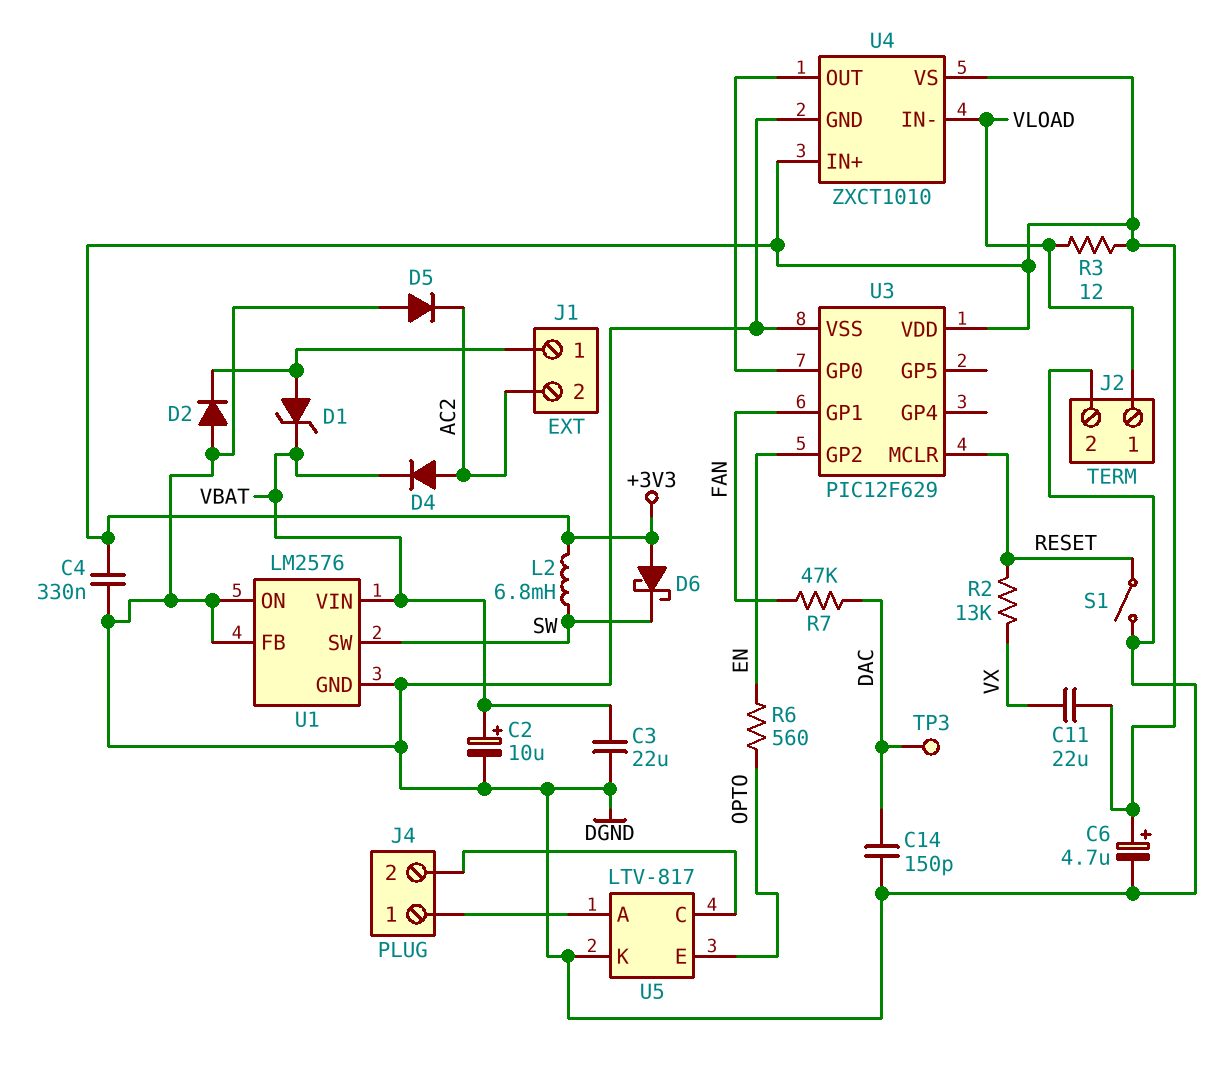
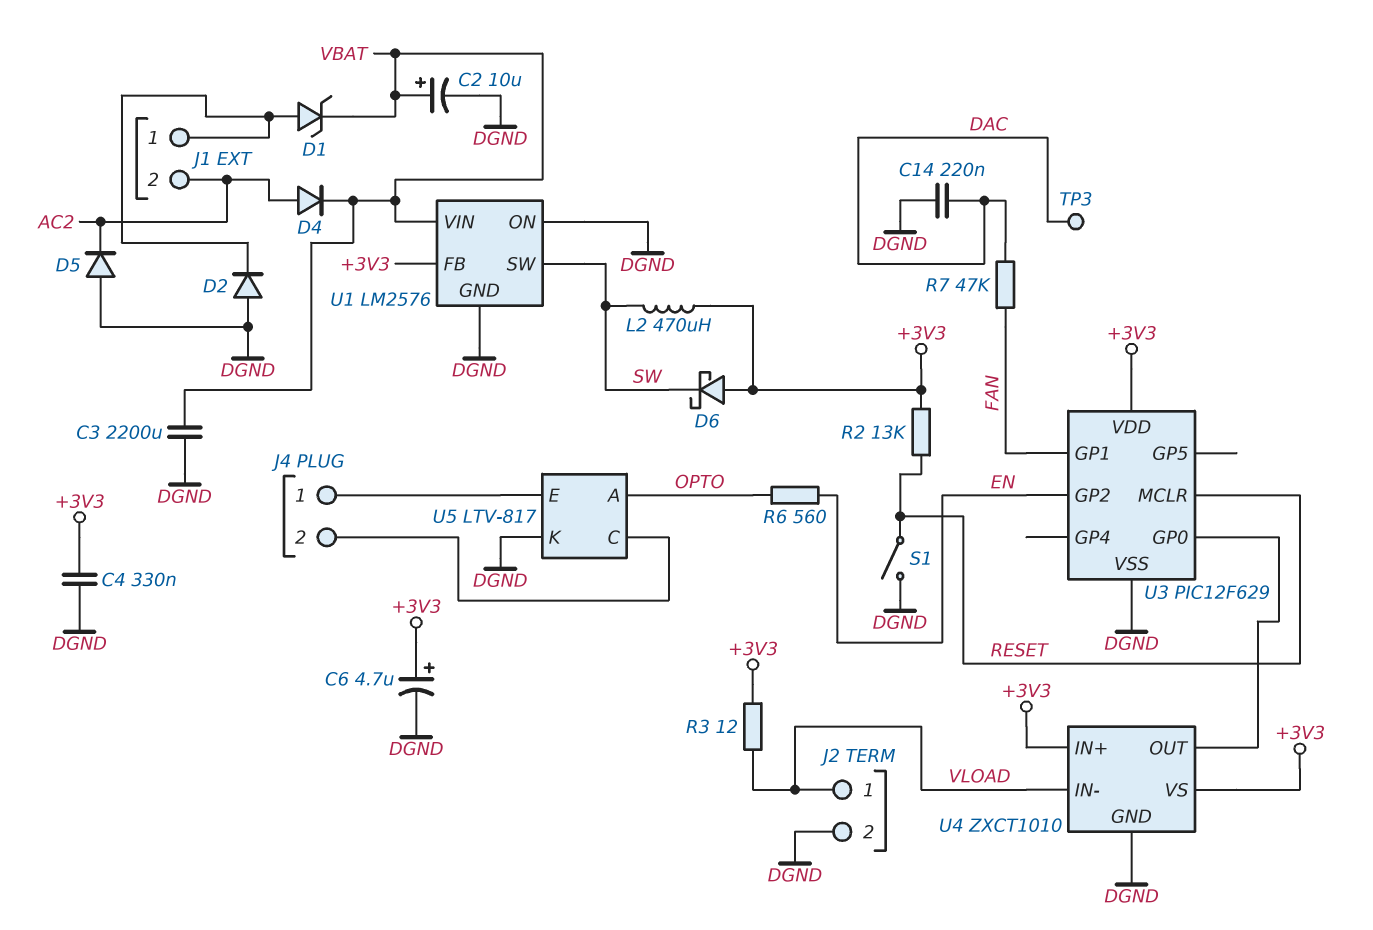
C3: 22uF (DGND, VBAT) -> 2200uF (DGND, VBAT)
C11: 22uF (+3V3, VX) -> none
C14: 150pF (DAC, DGND) -> 220nF (DAC, DGND)
L2: 6.8mH (+3V3, SW) -> 470uH (+3V3, SW)
R2: 13k (RESET, VX) -> 13k (+3V3, RESET)
U1 pin FB: DGND -> +3V3
U5 pin A: J4/1 -> OPTO
U5 pin E: OPTO -> J4/1

